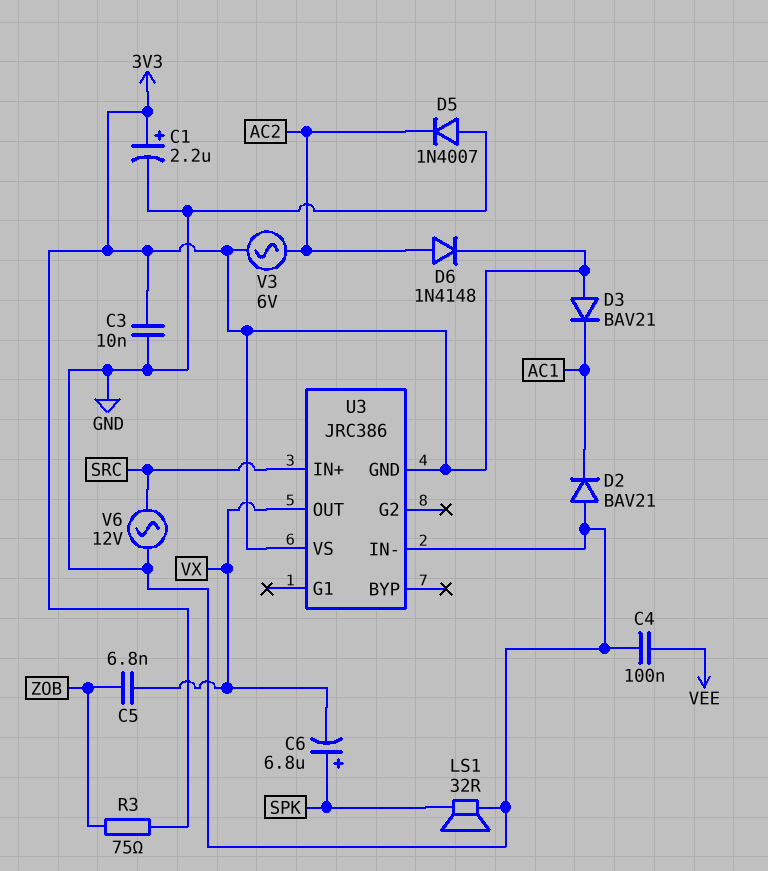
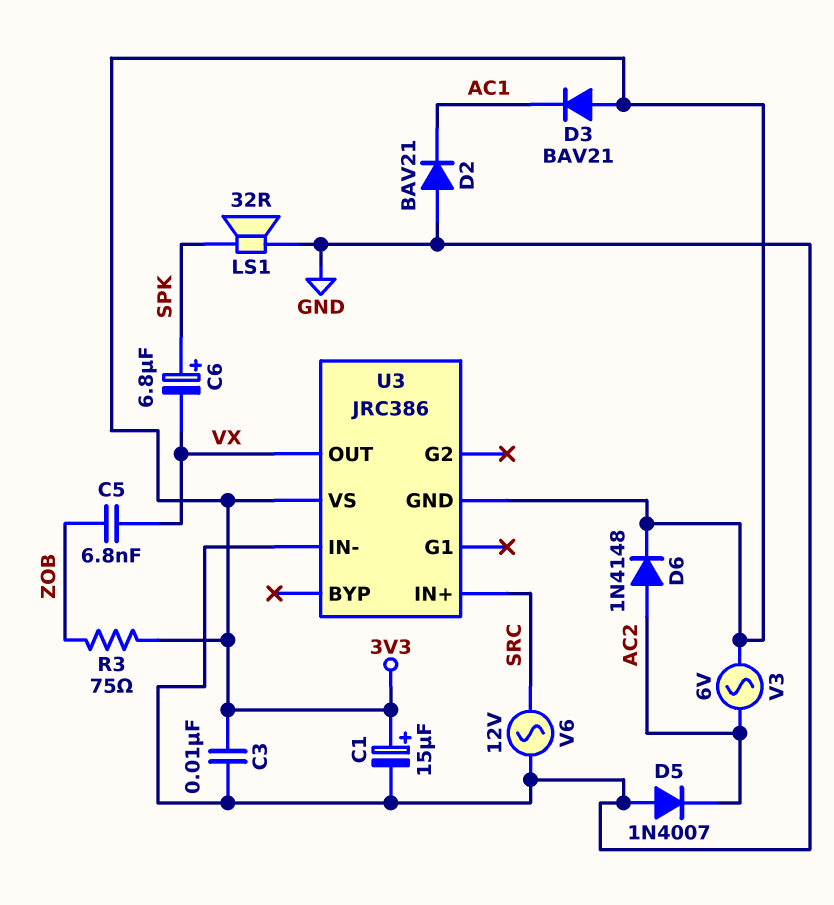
C1: 2.2uF (plus 3V3, minus GND) -> 15uF (plus 3V3, minus GND)
C4: 100nF (GND, VEE) -> none

